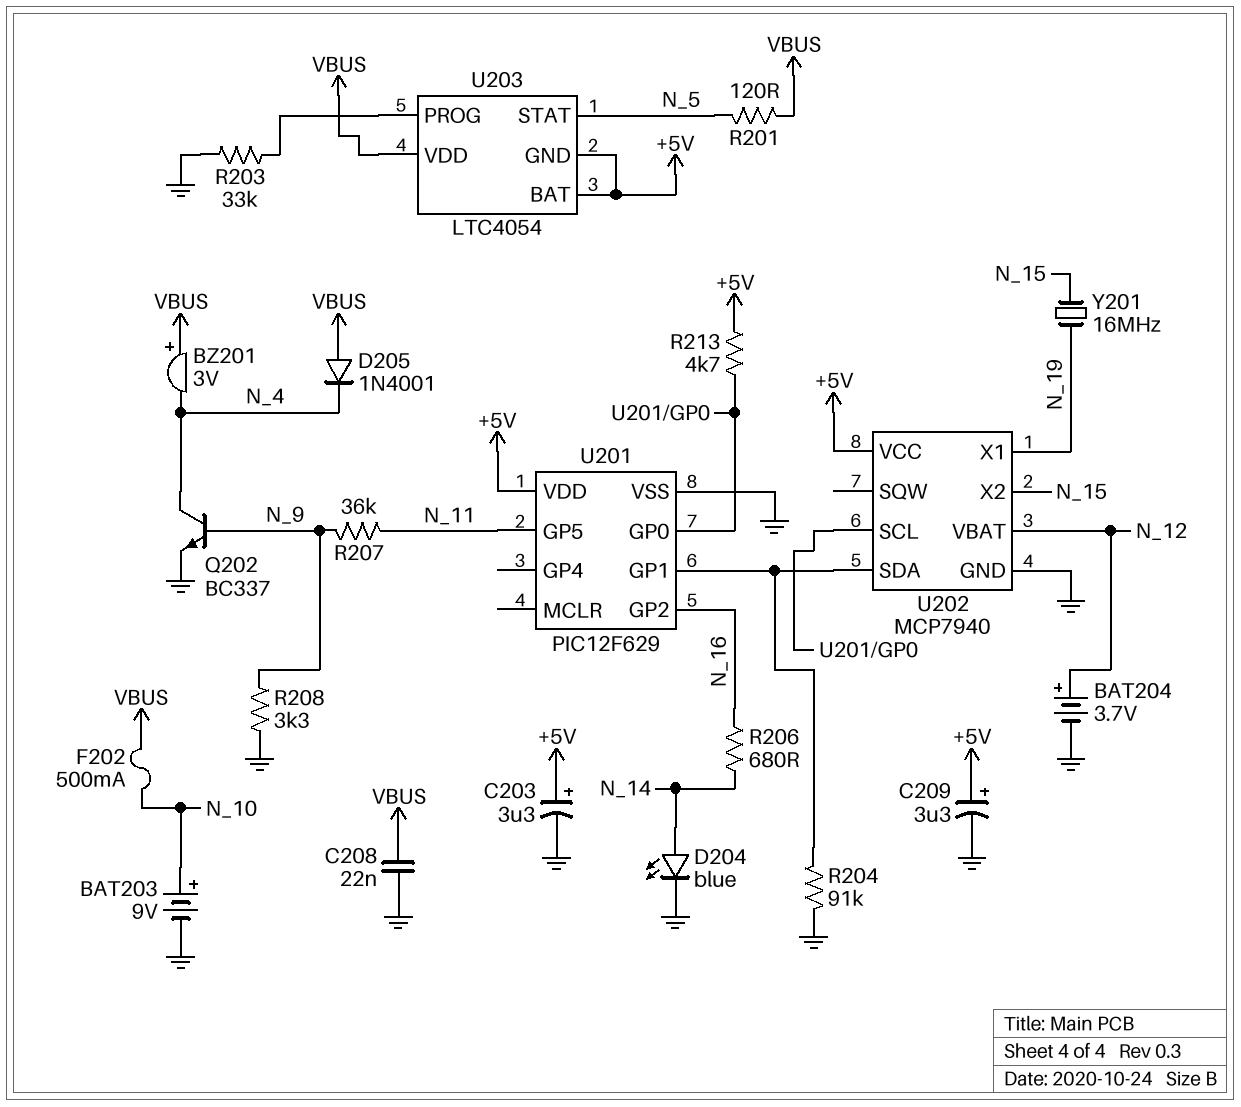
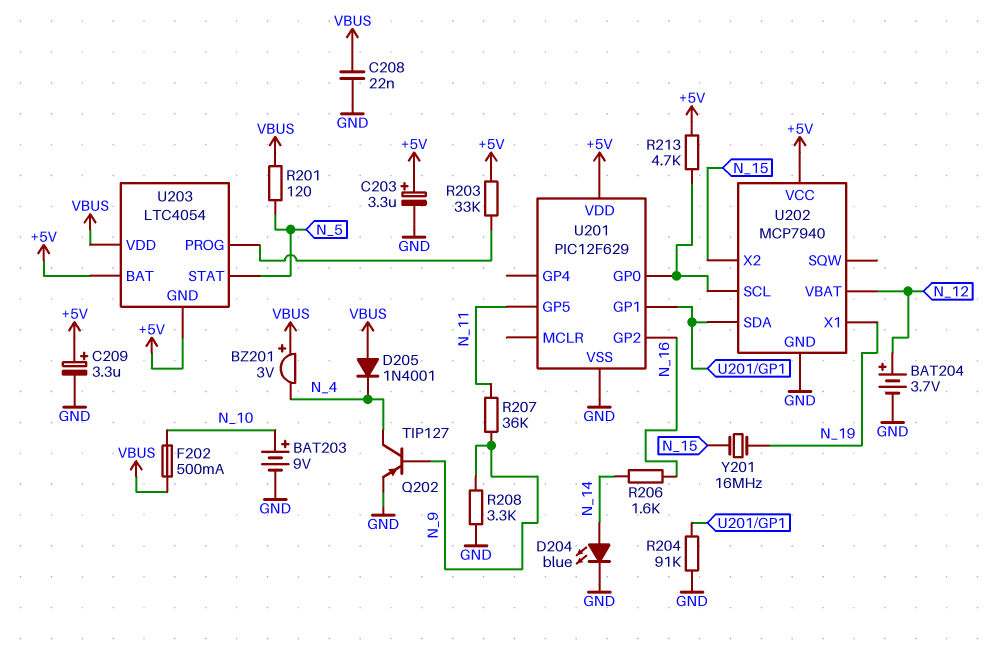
Q202: NPN BC337 (B N_9, C N_4, E GND) -> PNP TIP127 (B N_9, C N_4, E GND)
R203: 33k (GND, U203/PROG) -> 33k (+5V, U203/PROG)
R206: 680 (N_14, N_16) -> 1.6k (N_14, N_16)

